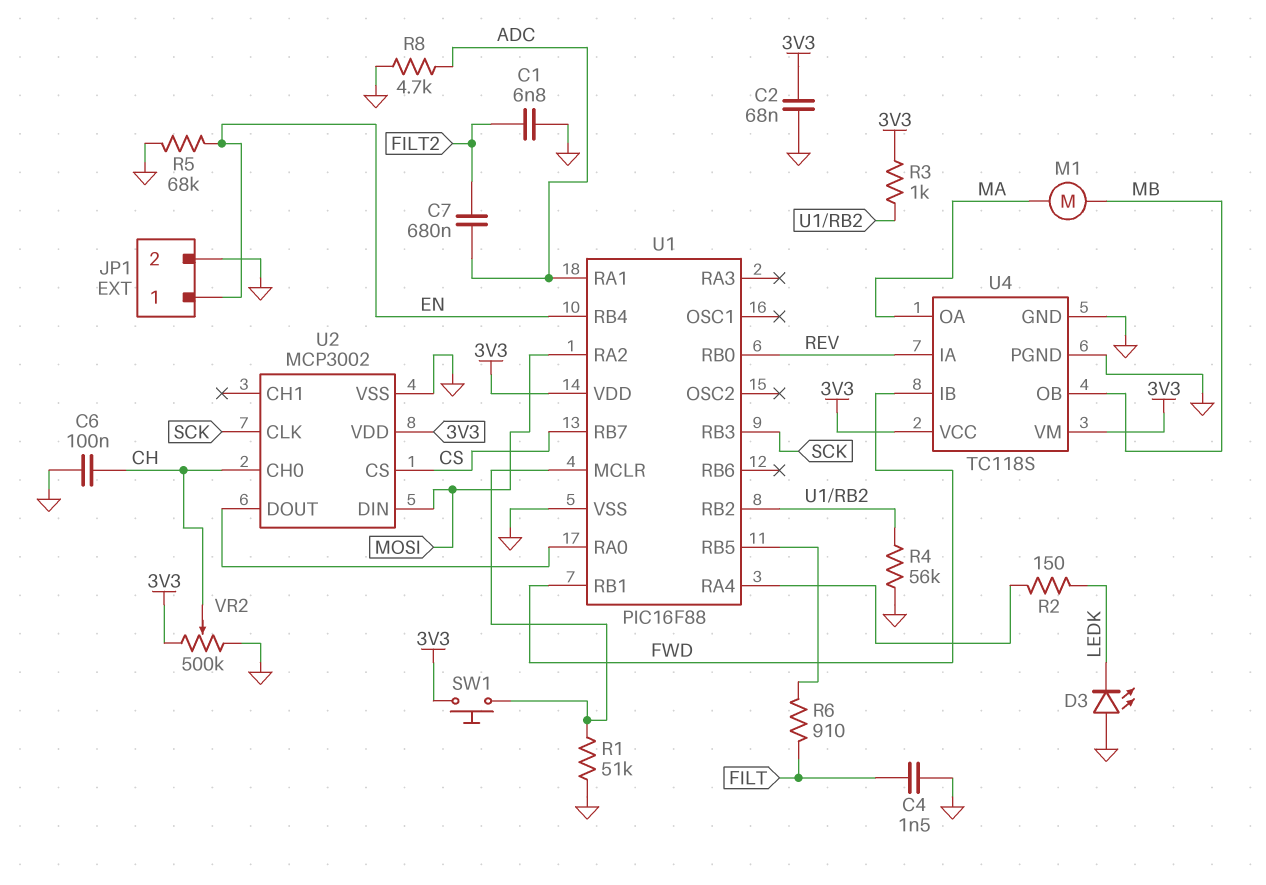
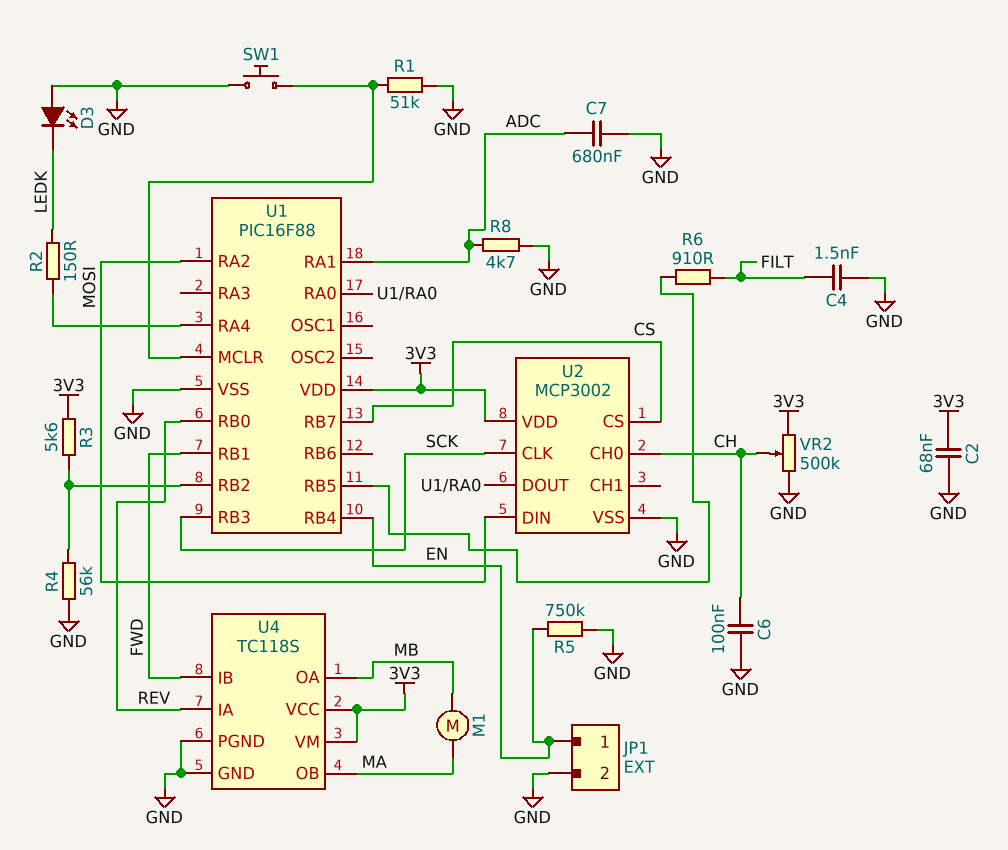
C1: 6.8nF (FILT2, GND) -> none
C7: 680nF (ADC, FILT2) -> 680nF (ADC, GND)
R3: 1k (3V3, U1/RB2) -> 5.6k (3V3, U1/RB2)
R5: 68k (EN, GND) -> 750k (EN, GND)
SW1: button (3V3, U1/MCLR) -> button (GND, U1/MCLR)
U4 pin OA: MA -> MB
U4 pin OB: MB -> MA

